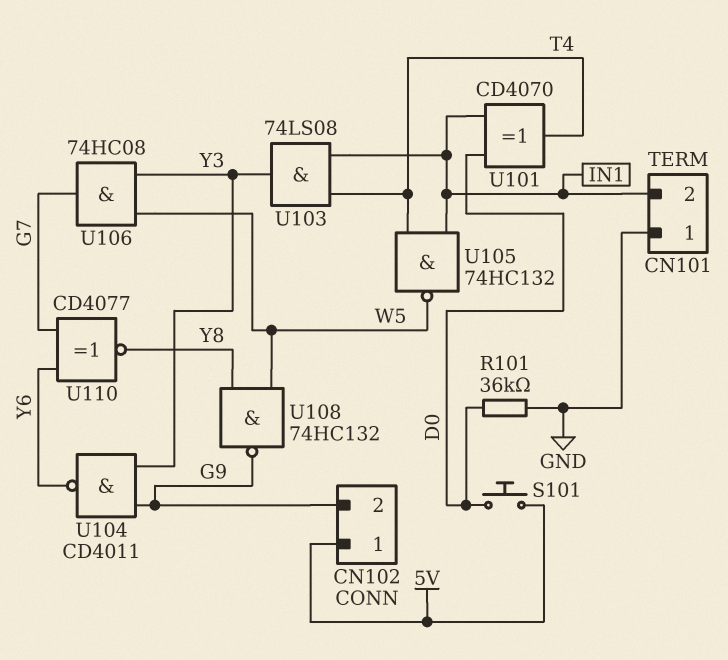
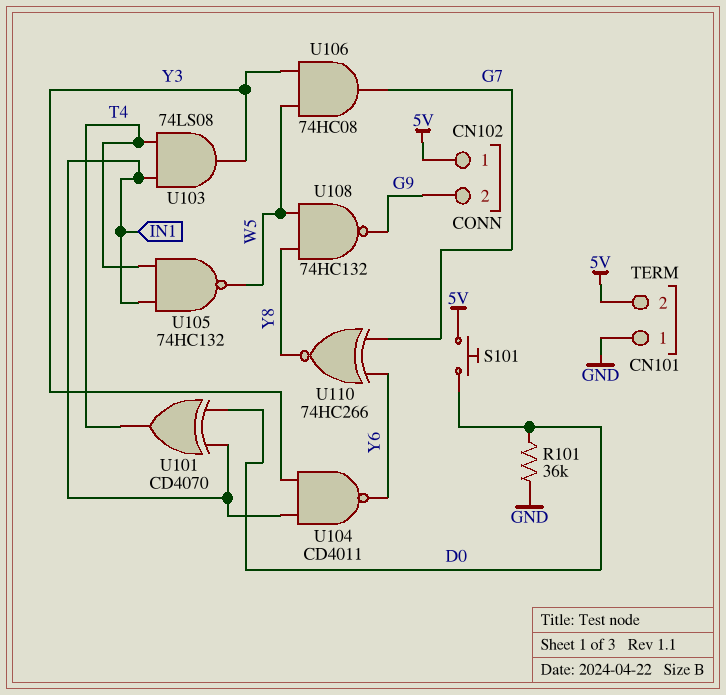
CN101 pin 2: IN1 -> 5V
U104: NAND CD4011 (in G9, in Y3, out Y6) -> NAND CD4011 (in IN1, in Y3, out Y6)
U110: XNOR CD4077 (in G7, in Y6, out Y8) -> XNOR 74HC266 (in G7, in Y6, out Y8)

